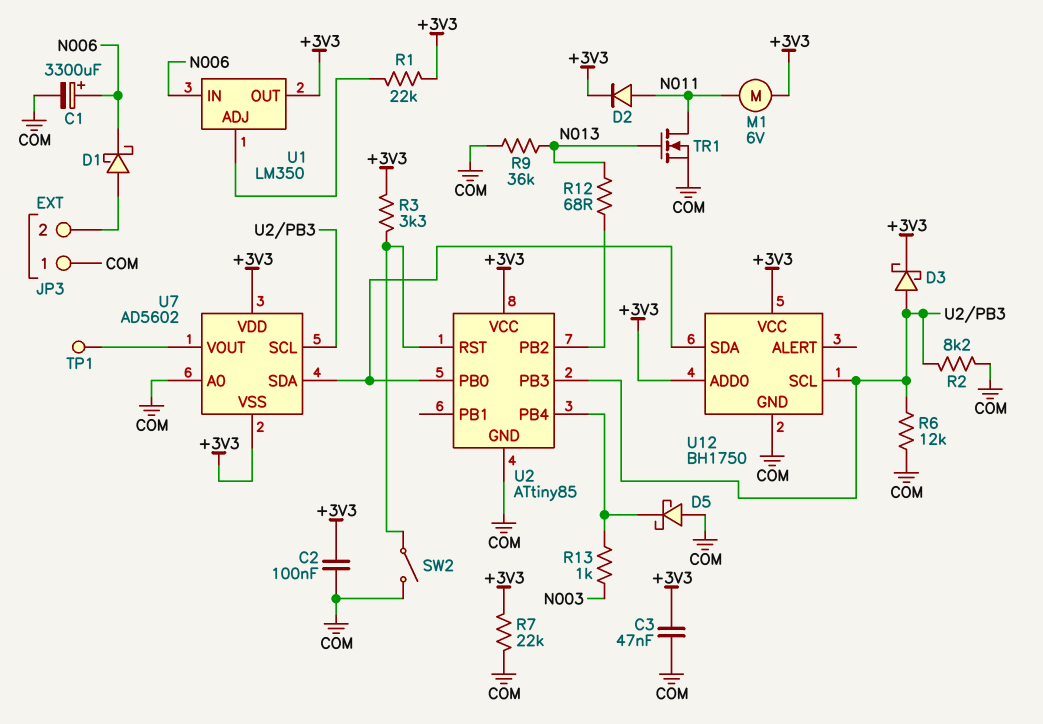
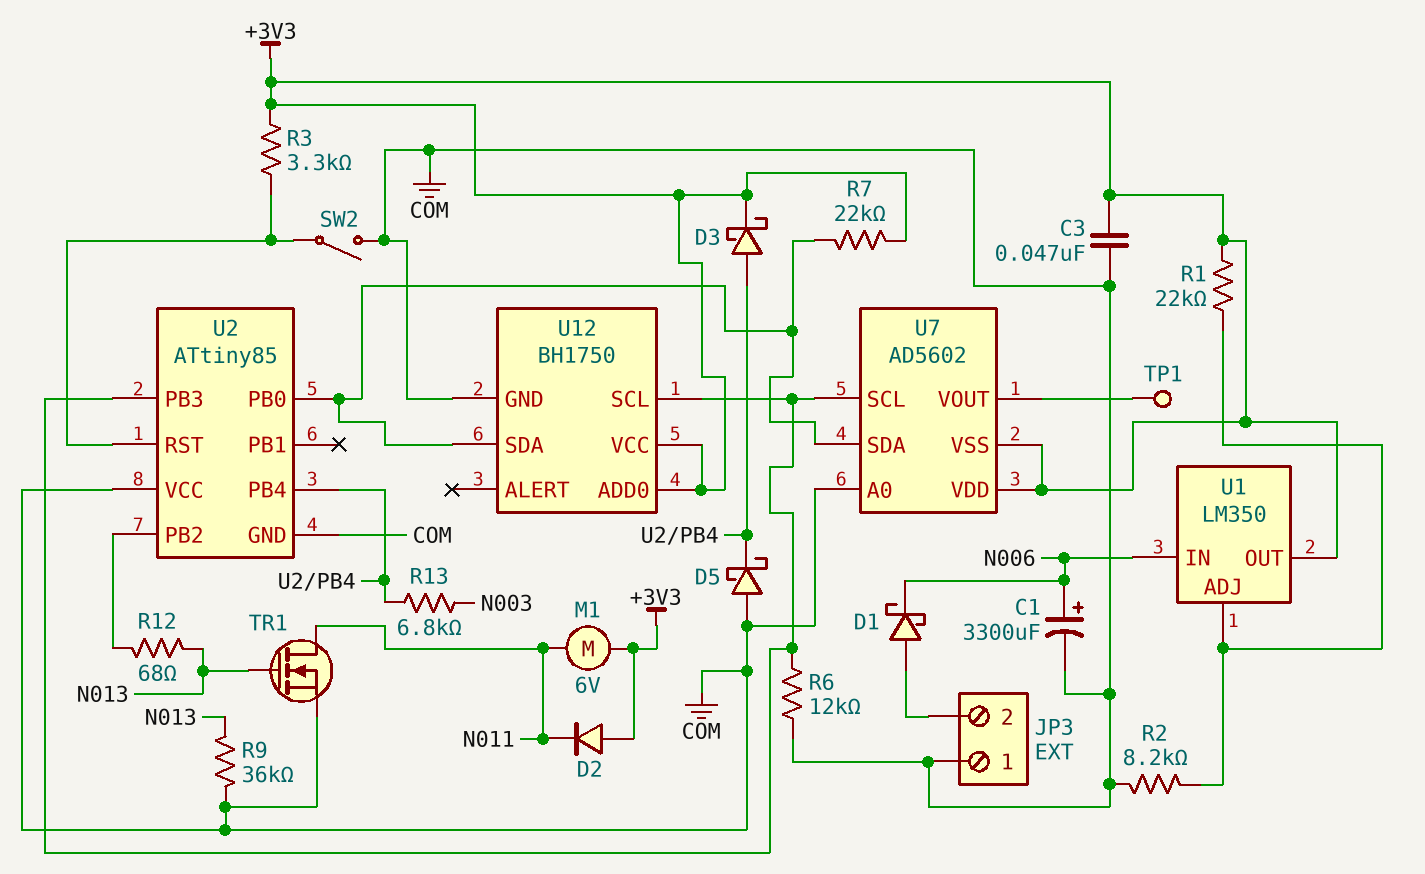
C2: 100nF (+3V3, COM) -> none
D2: diode (A N011, K +3V3) -> diode (A +3V3, K N011)
D3: schottky (A U2/PB3, K +3V3) -> schottky (A U2/PB4, K +3V3)
R2: 8.2k (COM, U2/PB3) -> 8.2k (COM, U1/ADJ)
R7: 22k (+3V3, COM) -> 22k (+3V3, U2/PB0)
R13: 1k (N003, U2/PB4) -> 6.8k (N003, U2/PB4)
U2 pin VCC: +3V3 -> COM

